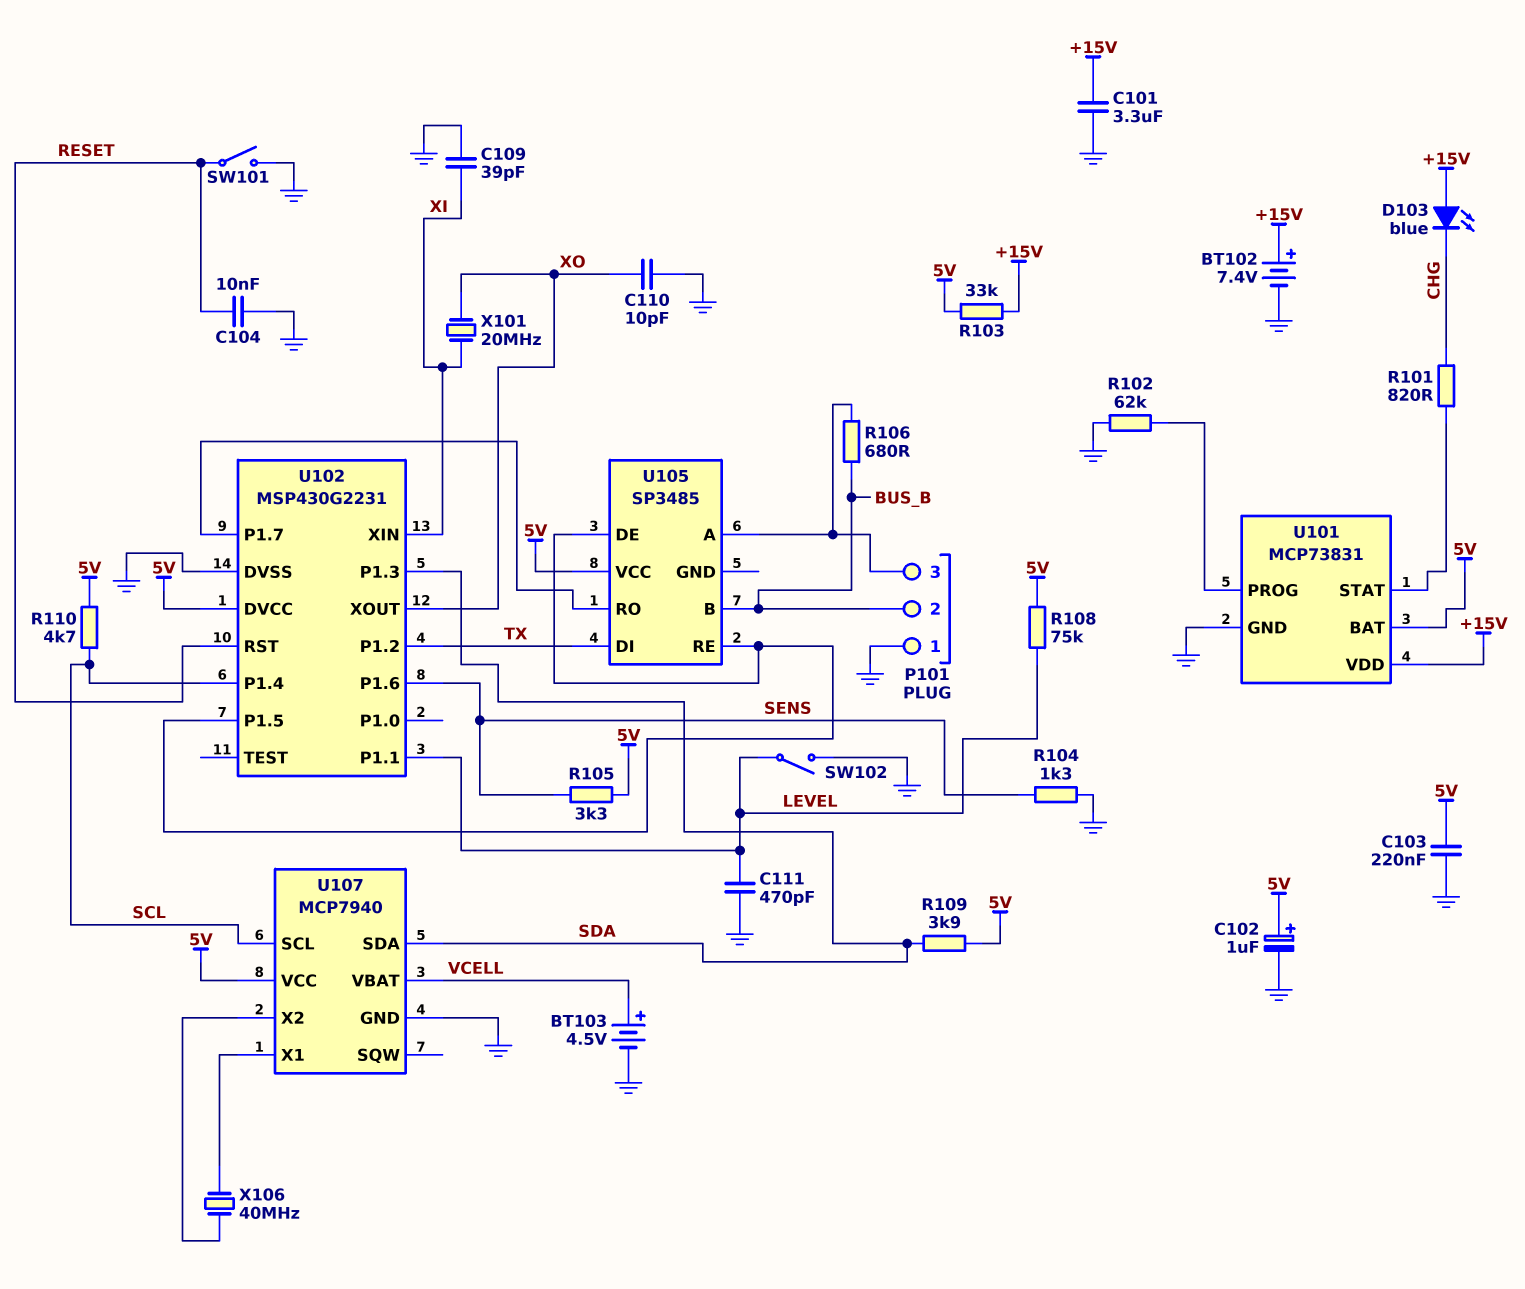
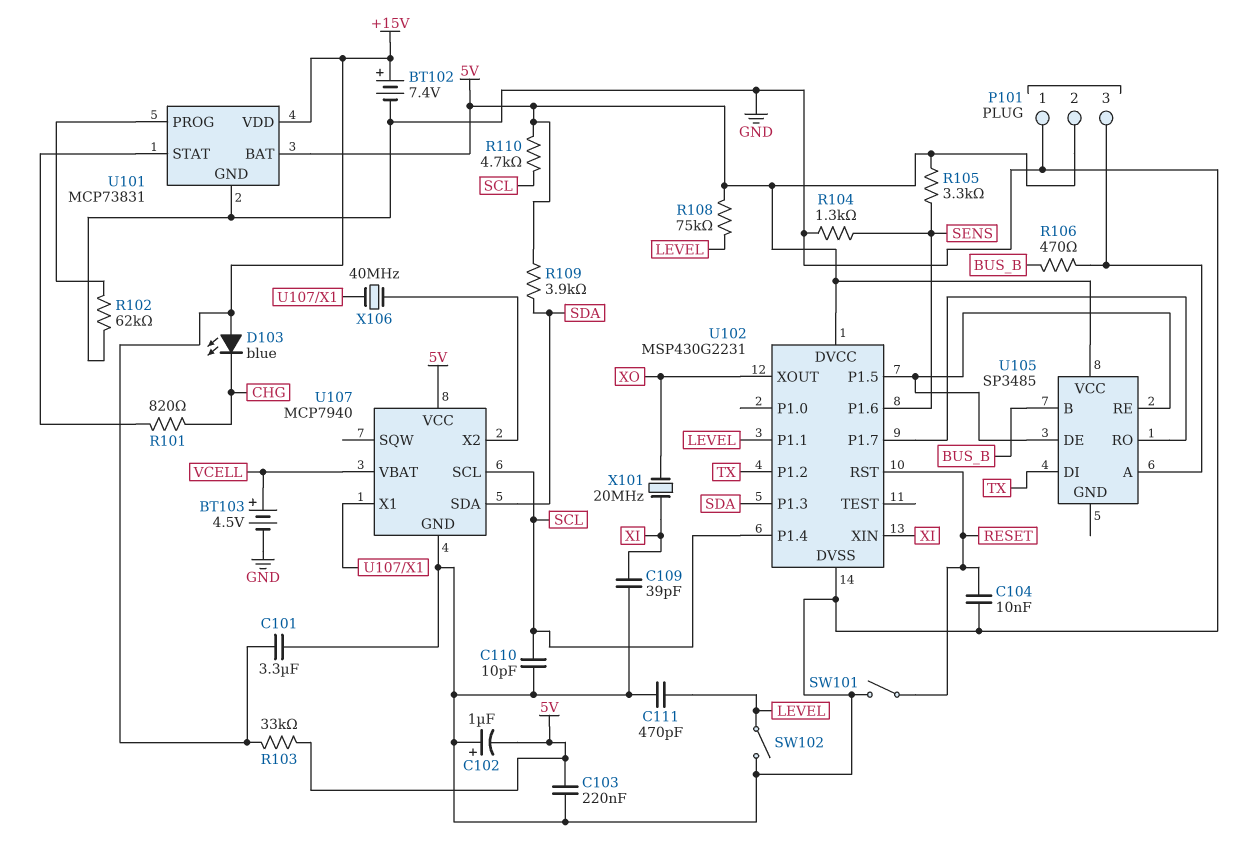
C102: 1uF (plus 5V, minus GND) -> 1uF (plus GND, minus 5V)
C110: 10pF (GND, XO) -> 10pF (GND, SCL)
P101 pin 2: BUS_B -> 5V
R106: 680 (BUS_B, P101/3) -> 470 (BUS_B, P101/3)

